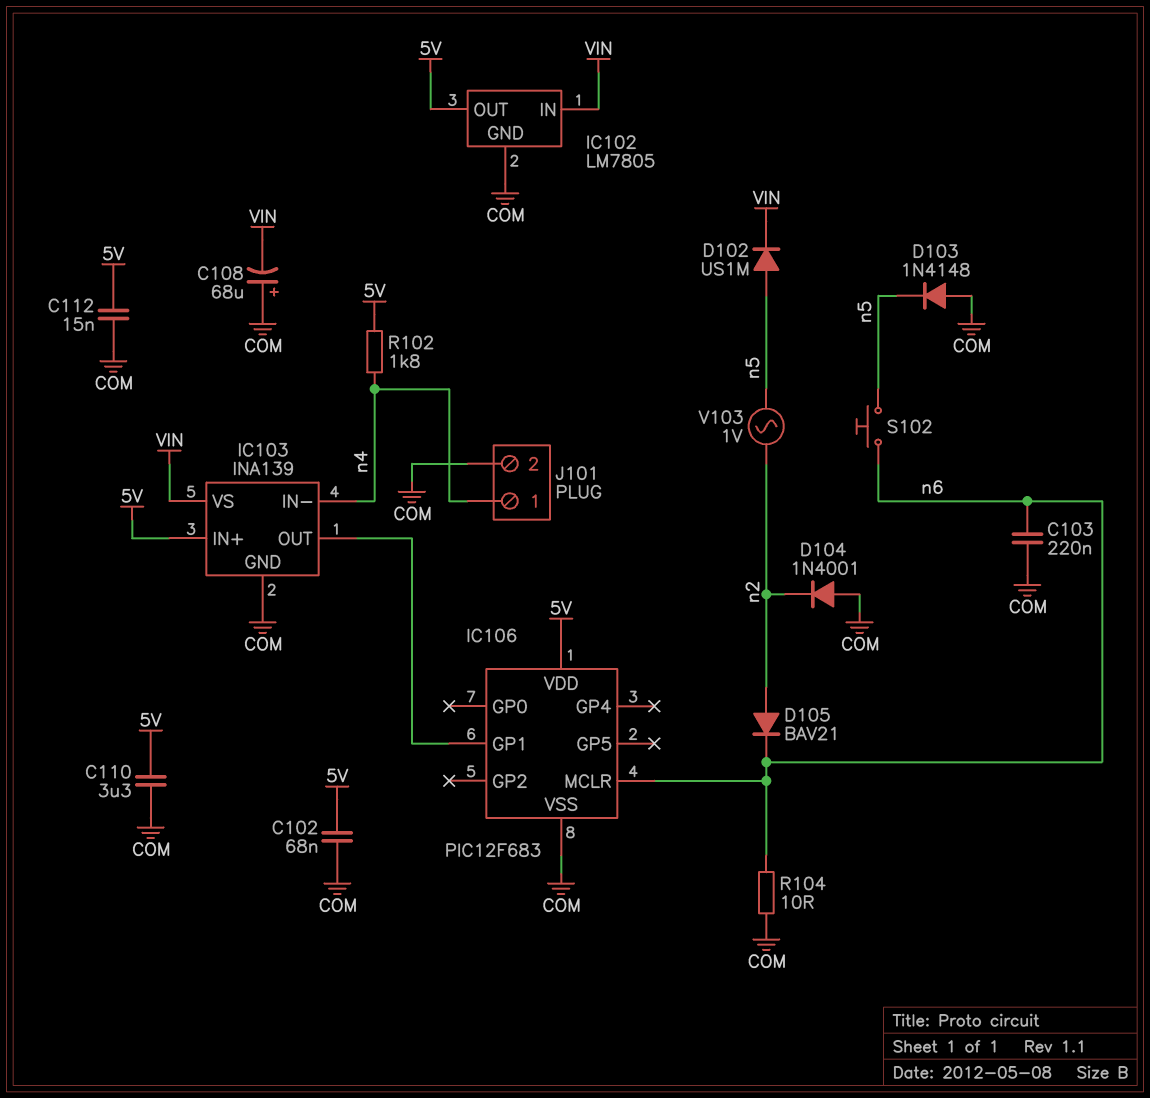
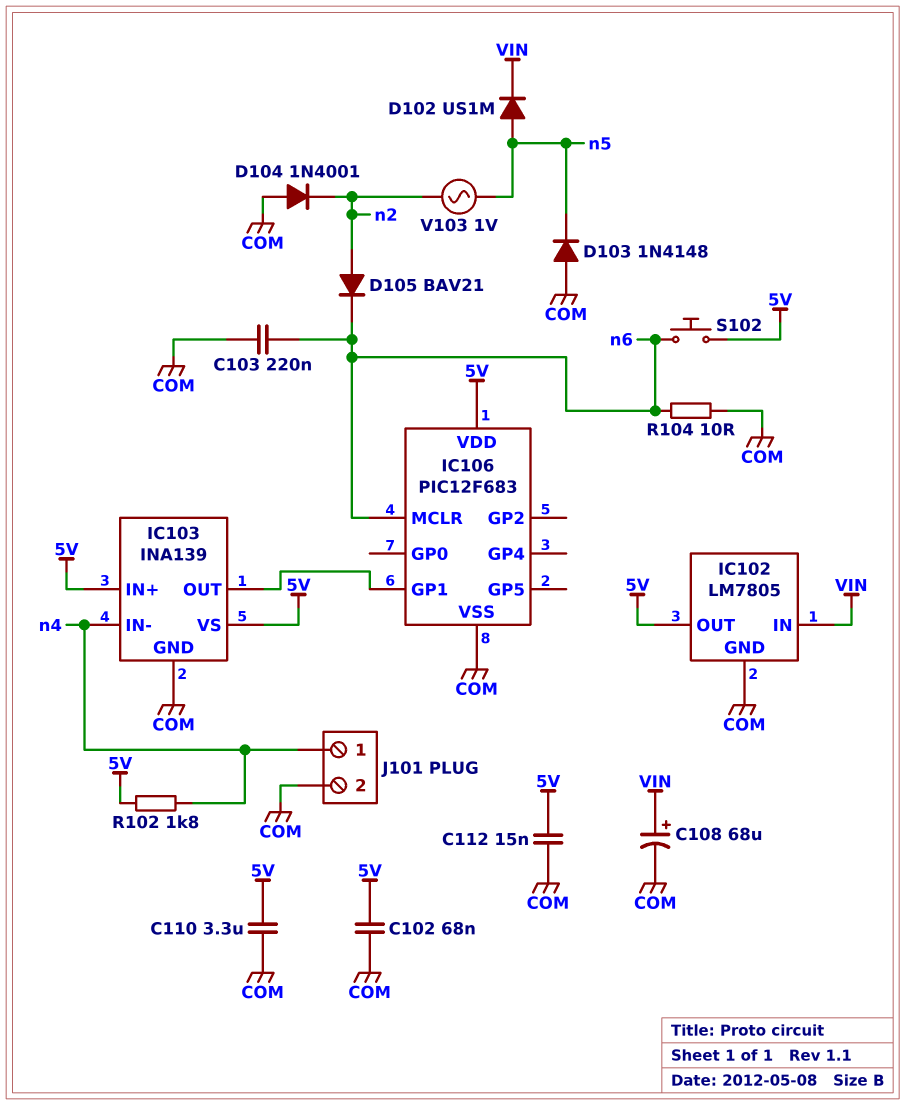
C108: 68uF (plus COM, minus VIN) -> 68uF (plus VIN, minus COM)
IC103 pin VS: VIN -> 5V
S102: button (n5, n6) -> button (5V, n6)

